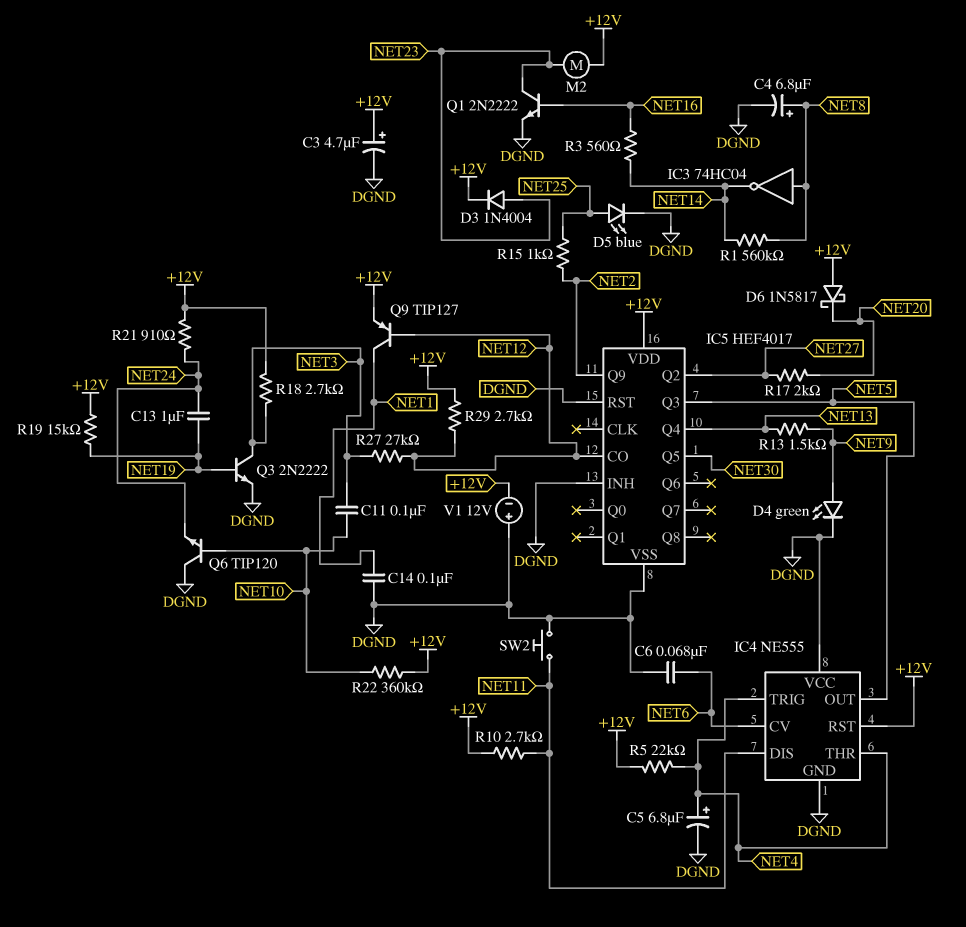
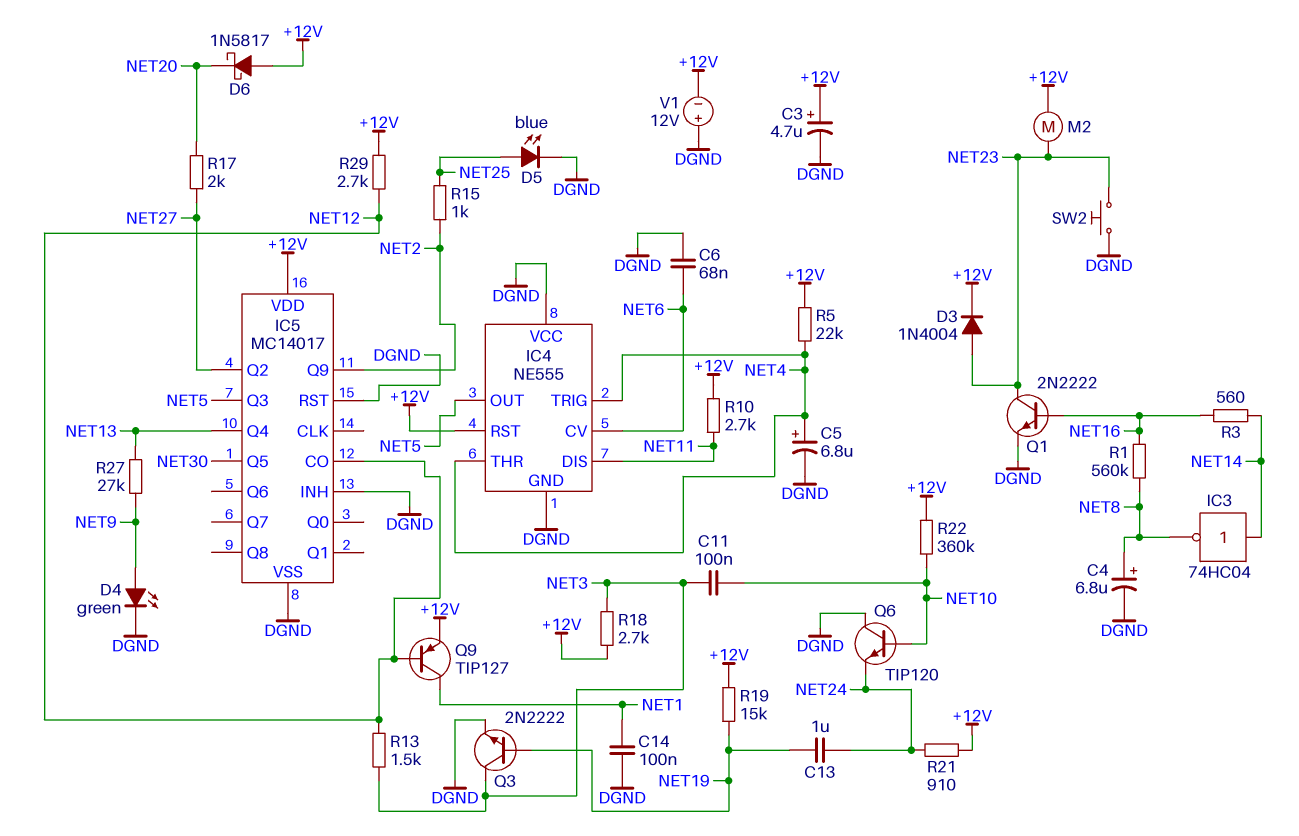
IC3: NOT 74HC04 (in NET8, out NET14) -> NOT 74HC04 (in NET14, out NET8)
IC5: HEF4017 -> MC14017
R1: 560k (NET8, NET14) -> 560k (NET8, NET16)
R13: 1.5k (NET9, NET13) -> 1.5k (NET3, NET12)
R27: 27k (NET3, NET12) -> 27k (NET9, NET13)
SW2: button (DGND, NET11) -> button (DGND, NET23)

